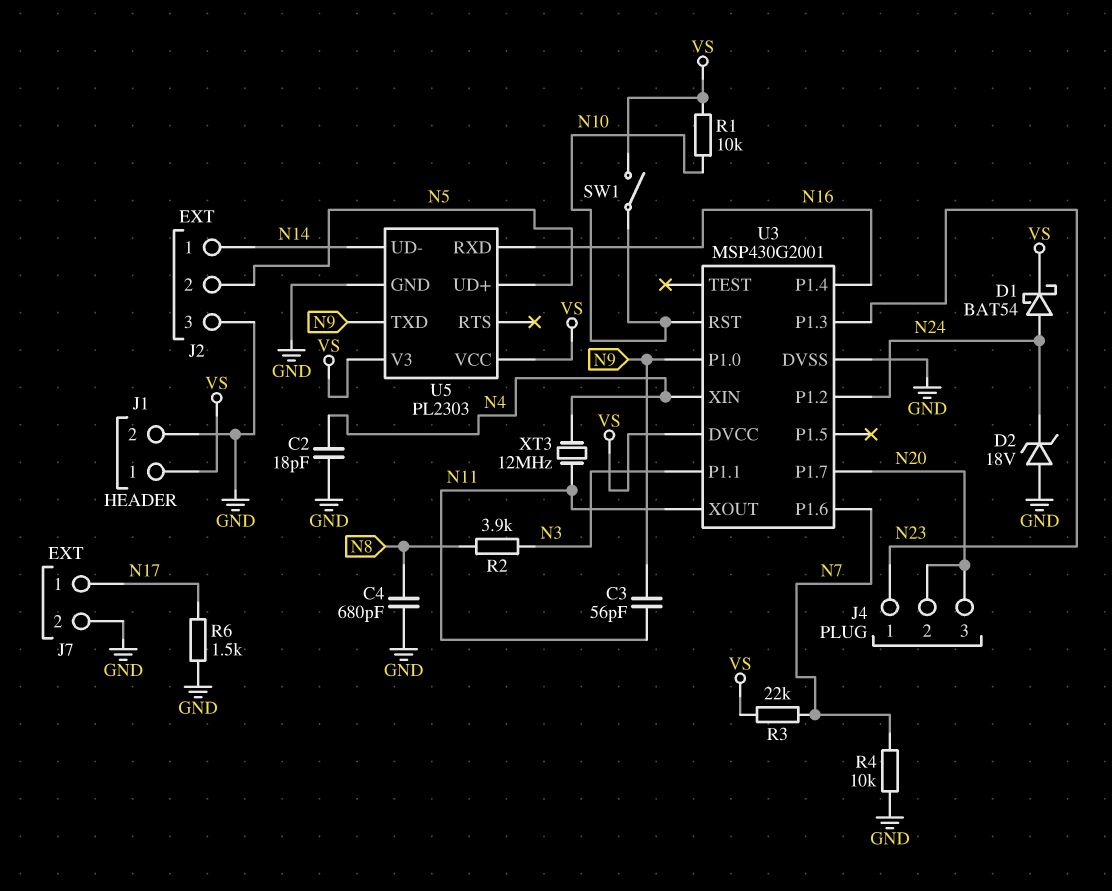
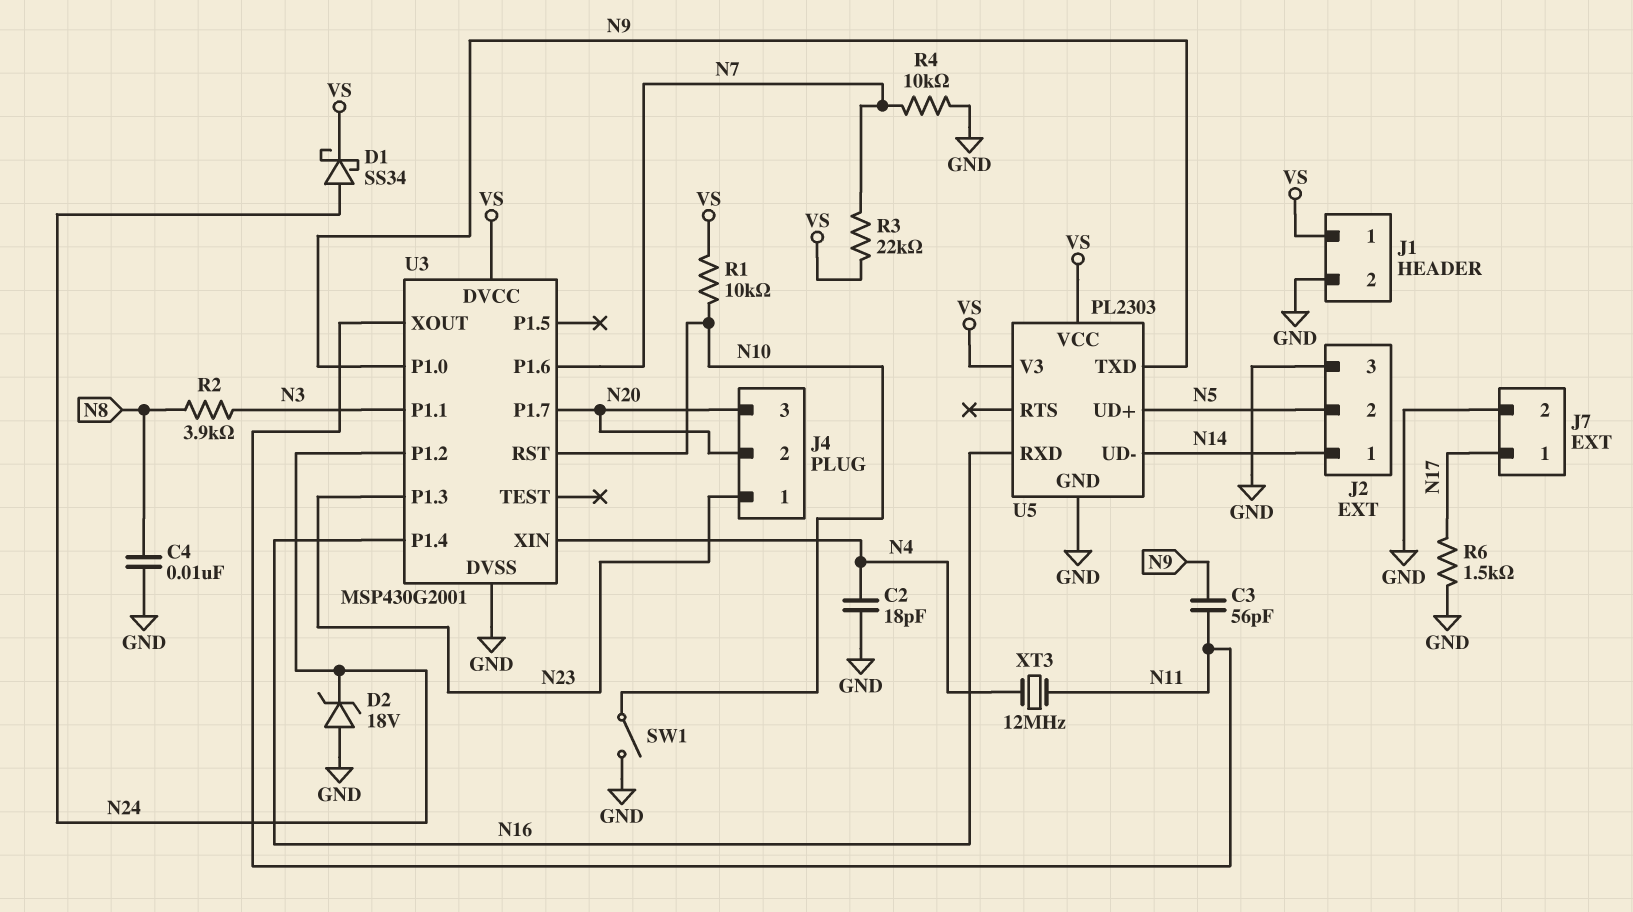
C4: 680pF (GND, N8) -> 10nF (GND, N8)
D1: schottky BAT54 (A N24, K VS) -> schottky SS34 (A N24, K VS)
SW1: switch (N10, VS) -> switch (GND, N10)

